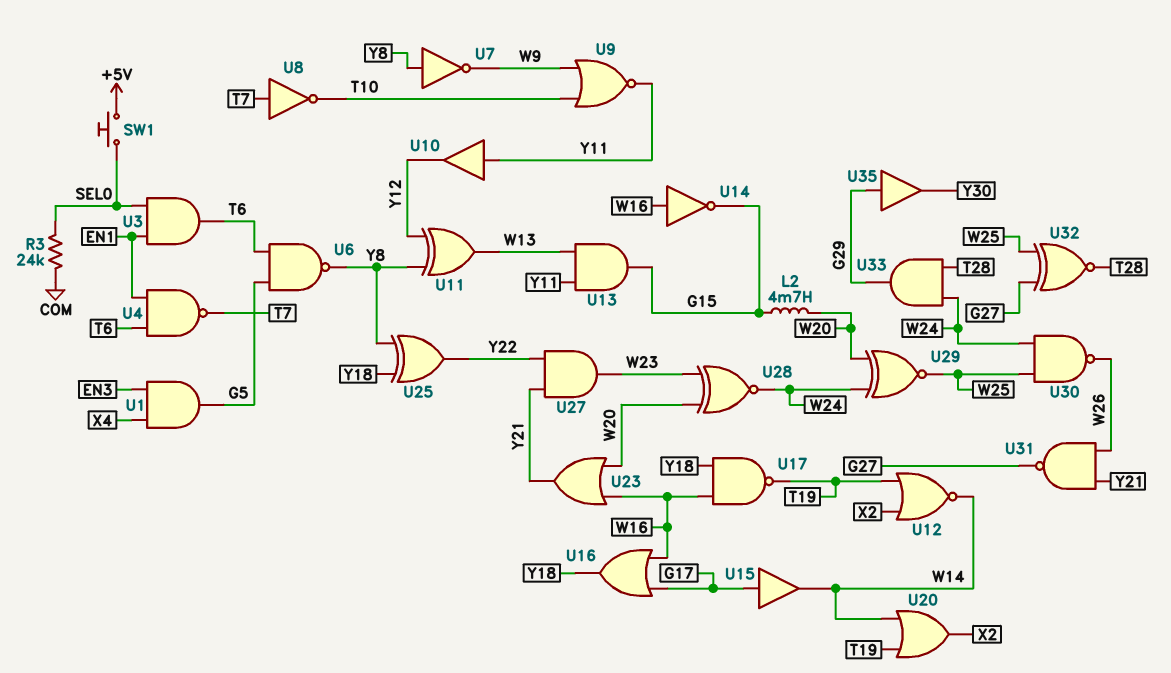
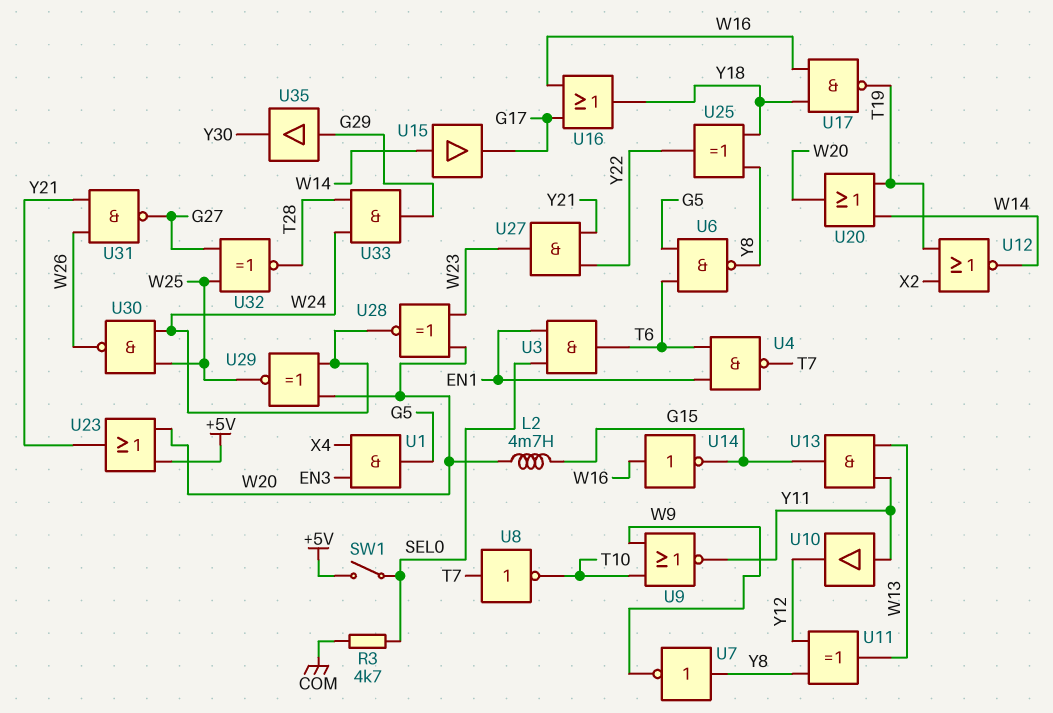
R3: 24k (COM, SEL0) -> 4.7k (COM, SEL0)
SW1: button (+5V, SEL0) -> switch (+5V, SEL0)
U15: buffer (in G17, out W14) -> buffer (in W14, out G17)
U20: OR (in T19, in W14, out X2) -> OR (in T19, in W14, out W20)
U23: OR (in W16, in W20, out Y21) -> OR (in +5V, in W20, out Y21)

